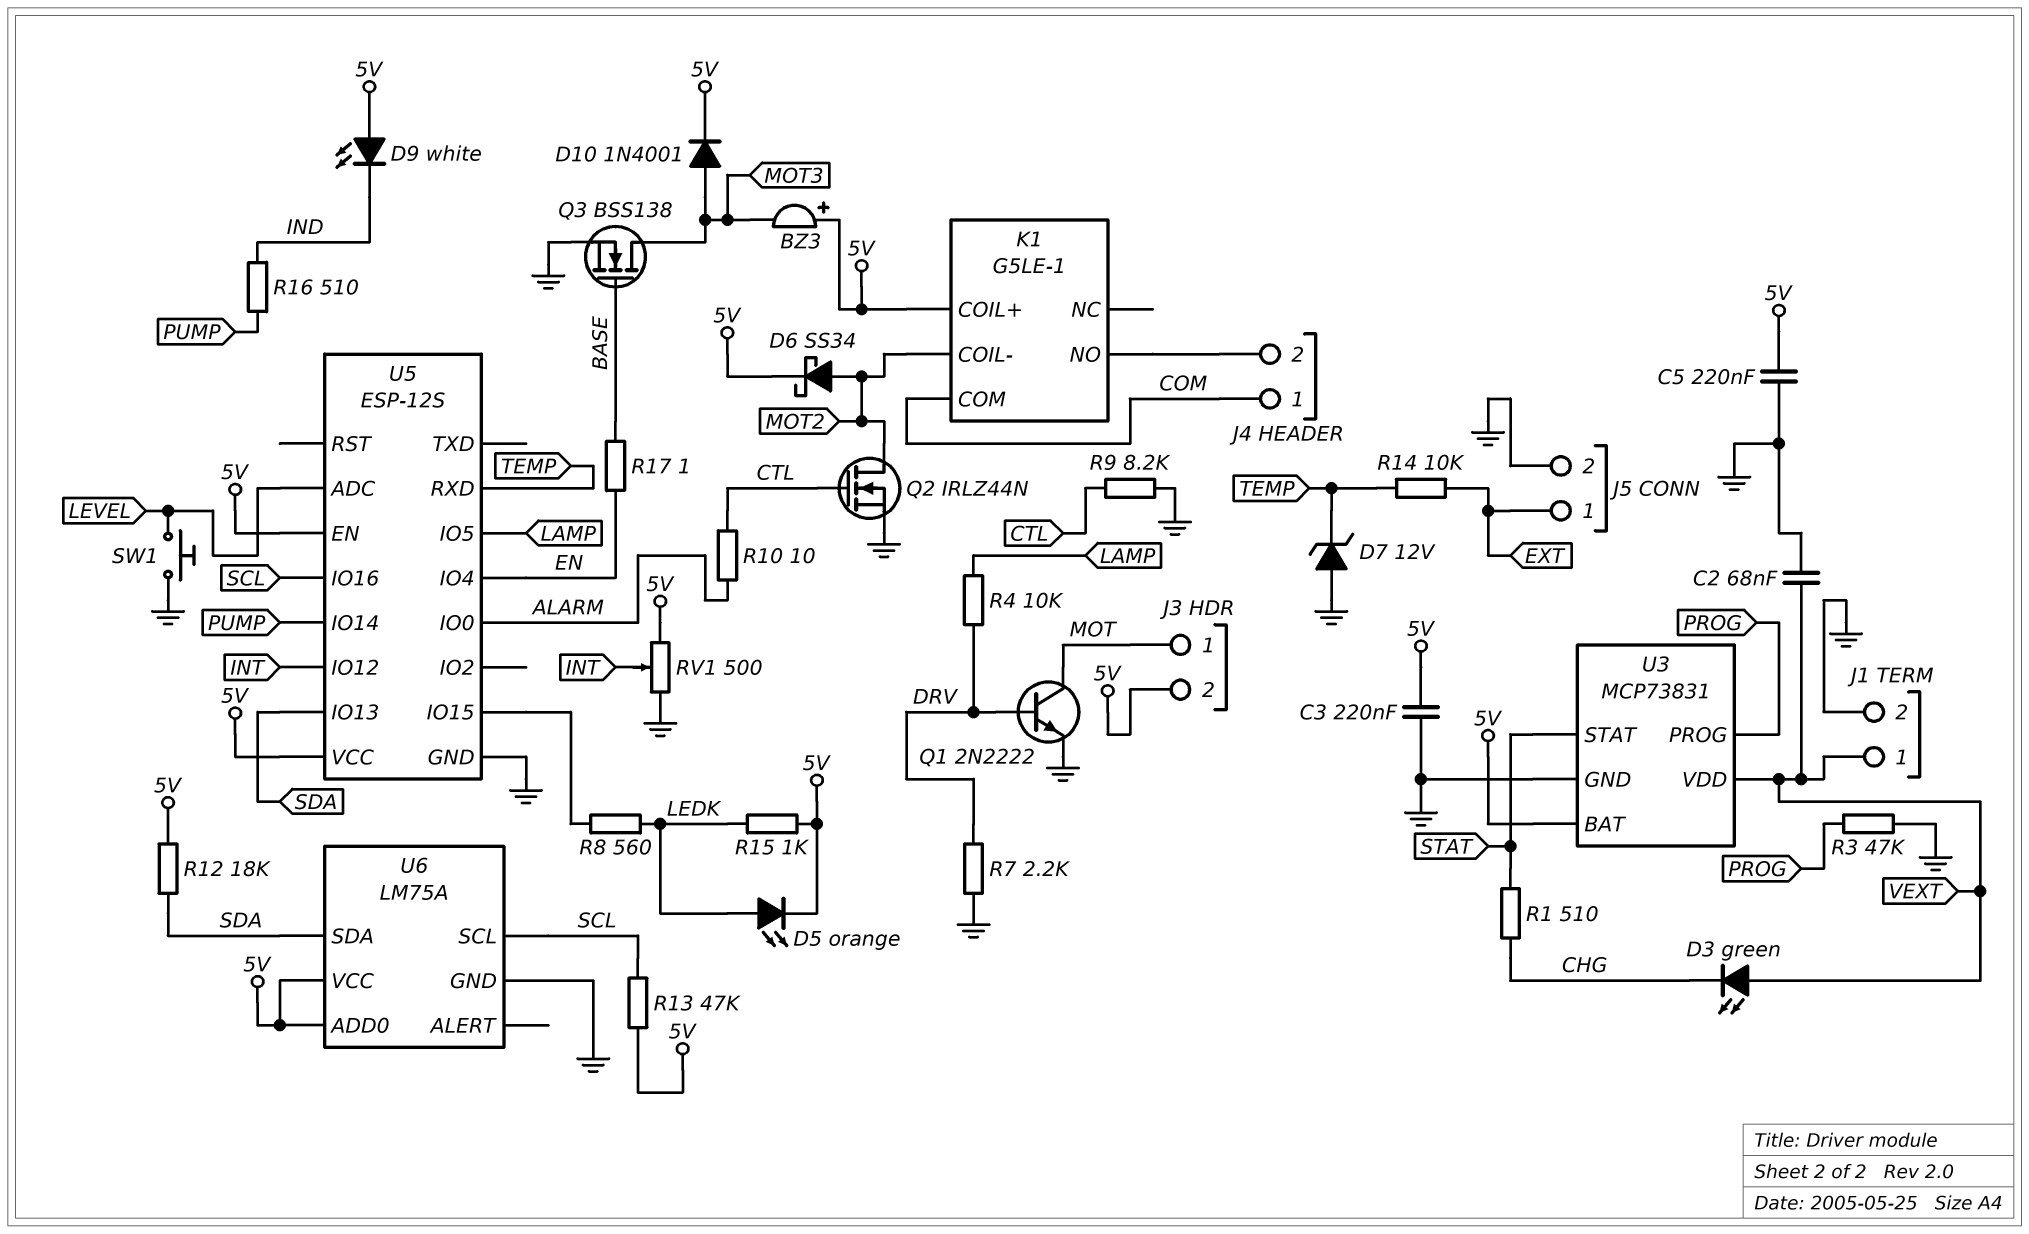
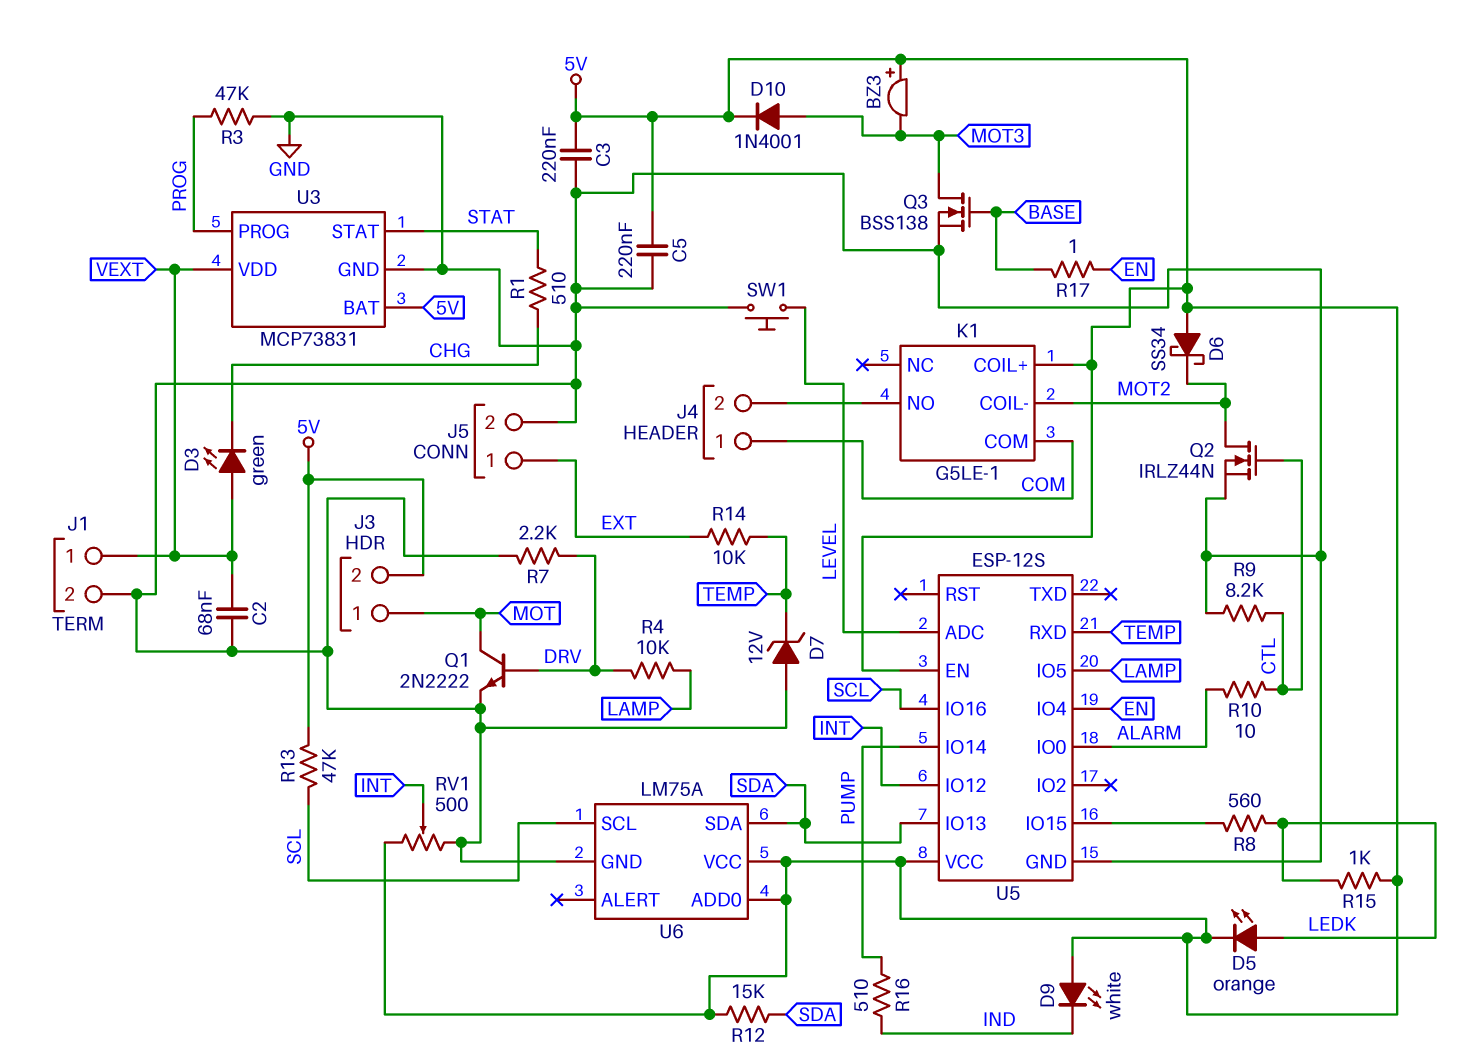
D6: schottky SS34 (A MOT2, K 5V) -> schottky SS34 (A 5V, K MOT2)
R12: 18k (5V, SDA) -> 15k (5V, SDA)

